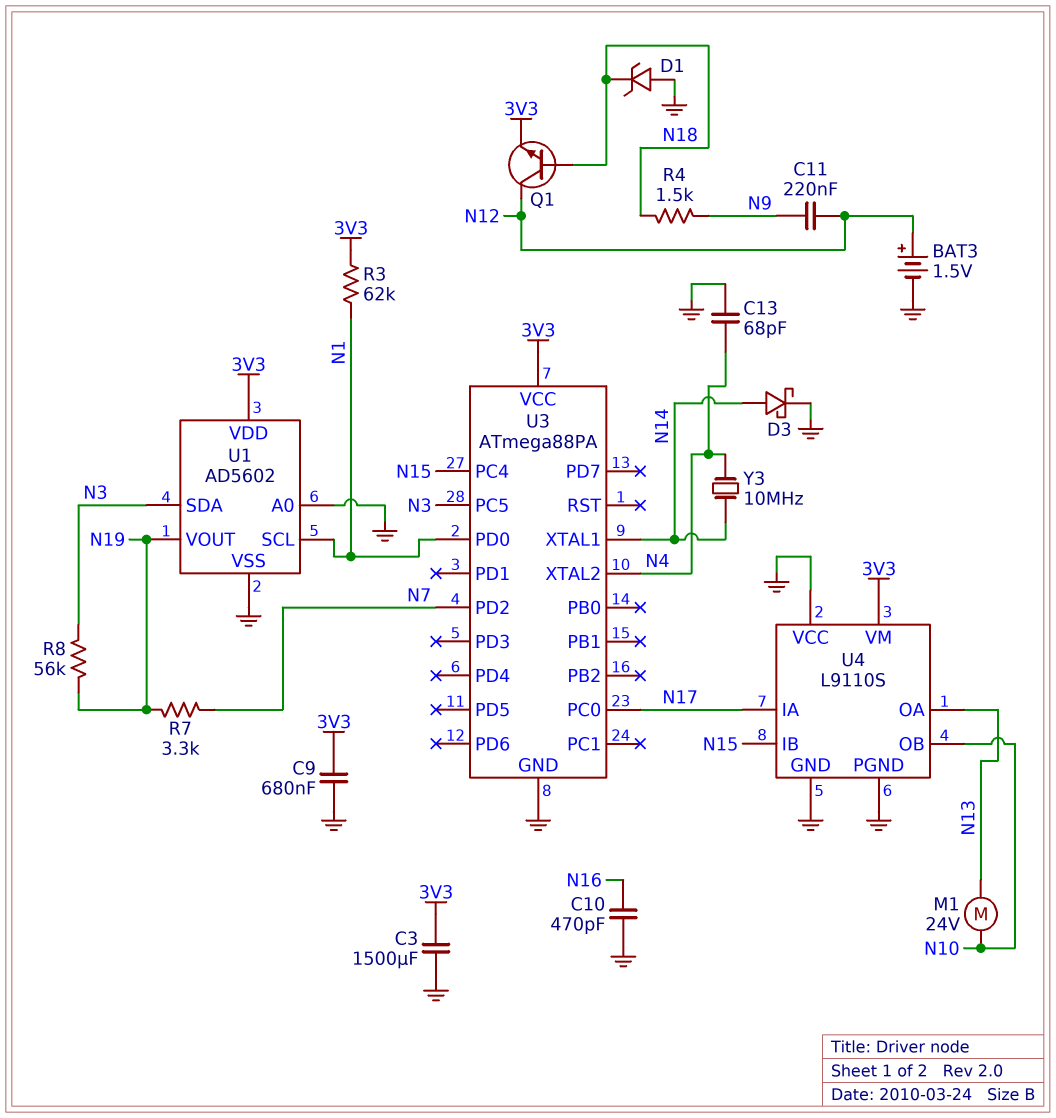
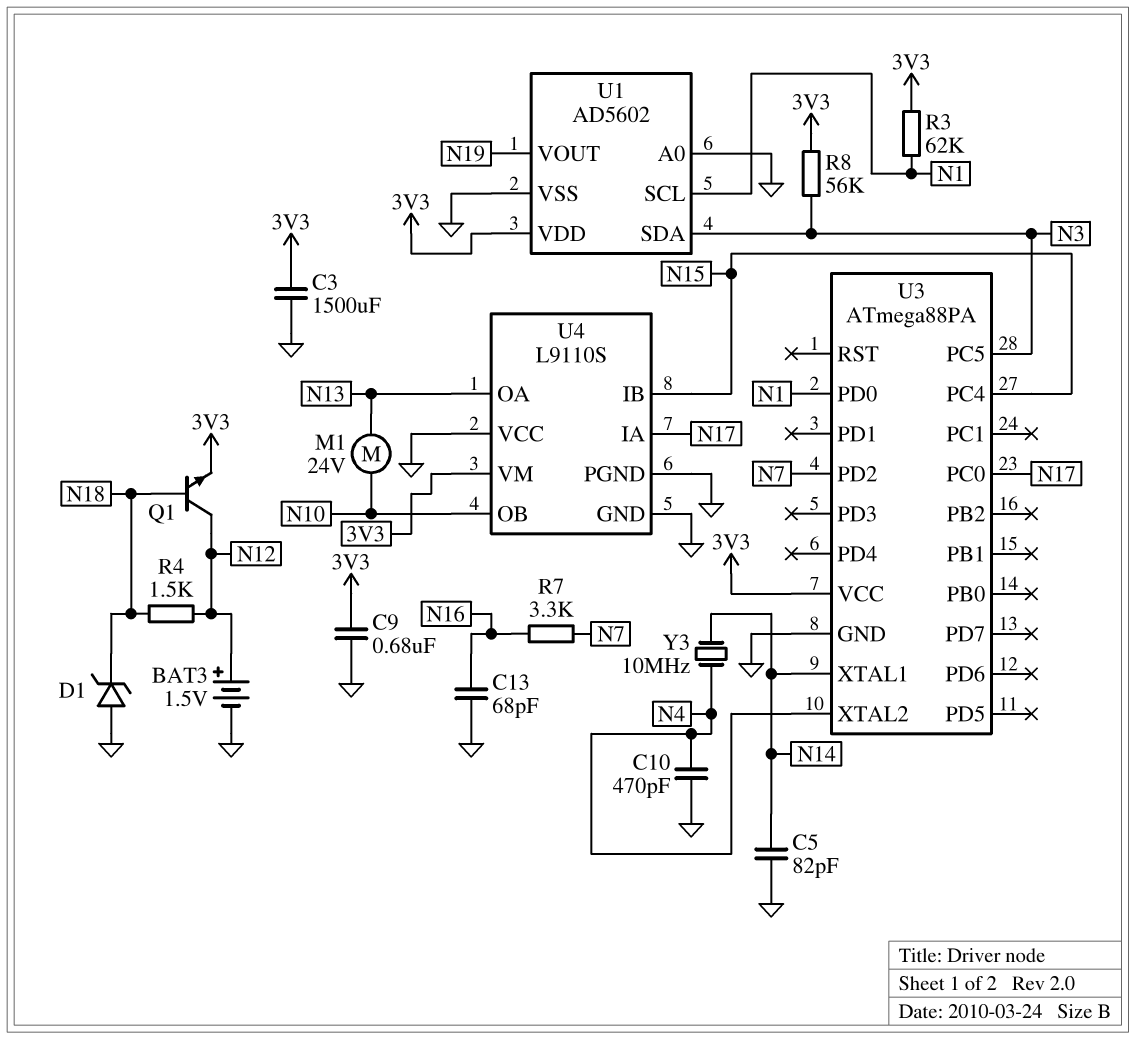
C5: none -> 82pF (GND, N14)
C10: 470pF (GND, N16) -> 470pF (GND, N4)
C11: 220nF (N9, N12) -> none
C13: 68pF (GND, N4) -> 68pF (GND, N16)
D3: schottky (A N14, K GND) -> none
R4: 1.5k (N9, N18) -> 1.5k (N12, N18)
R7: 3.3k (N7, N19) -> 3.3k (N7, N16)
R8: 56k (N3, N19) -> 56k (3V3, N3)

